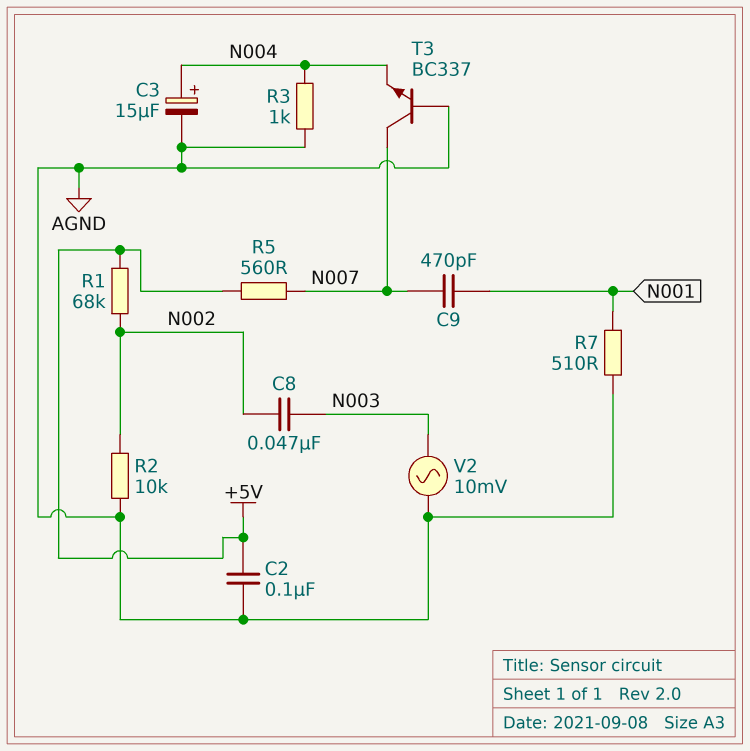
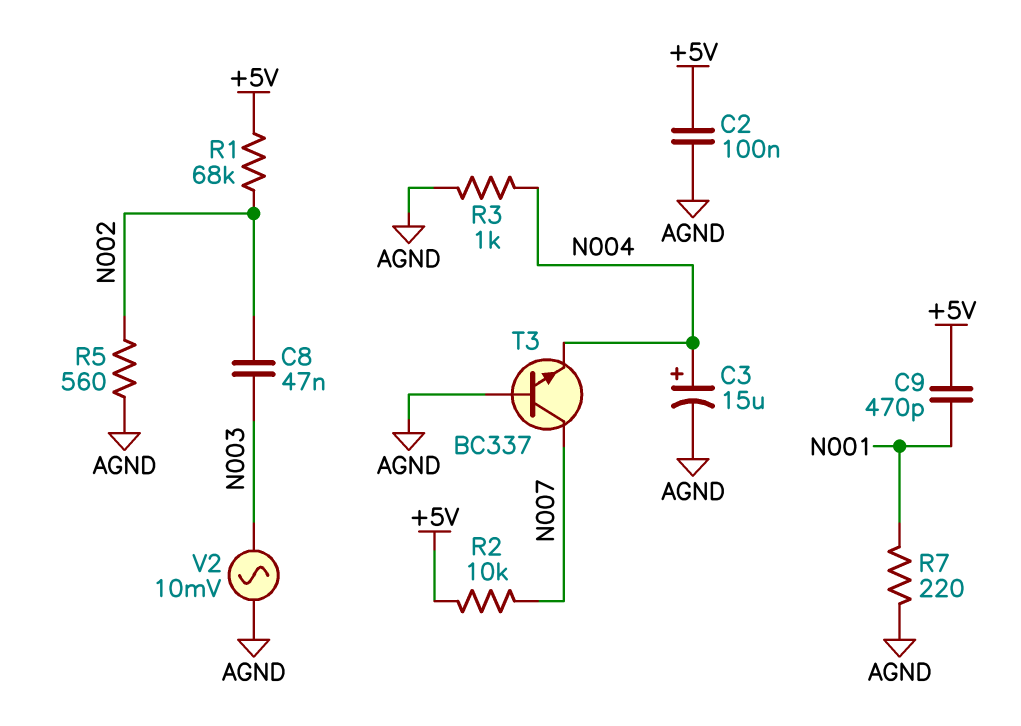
C9: 470pF (N001, N007) -> 470pF (+5V, N001)
R2: 10k (AGND, N002) -> 10k (+5V, N007)
R5: 560 (+5V, N007) -> 560 (AGND, N002)
R7: 510 (AGND, N001) -> 220 (AGND, N001)

